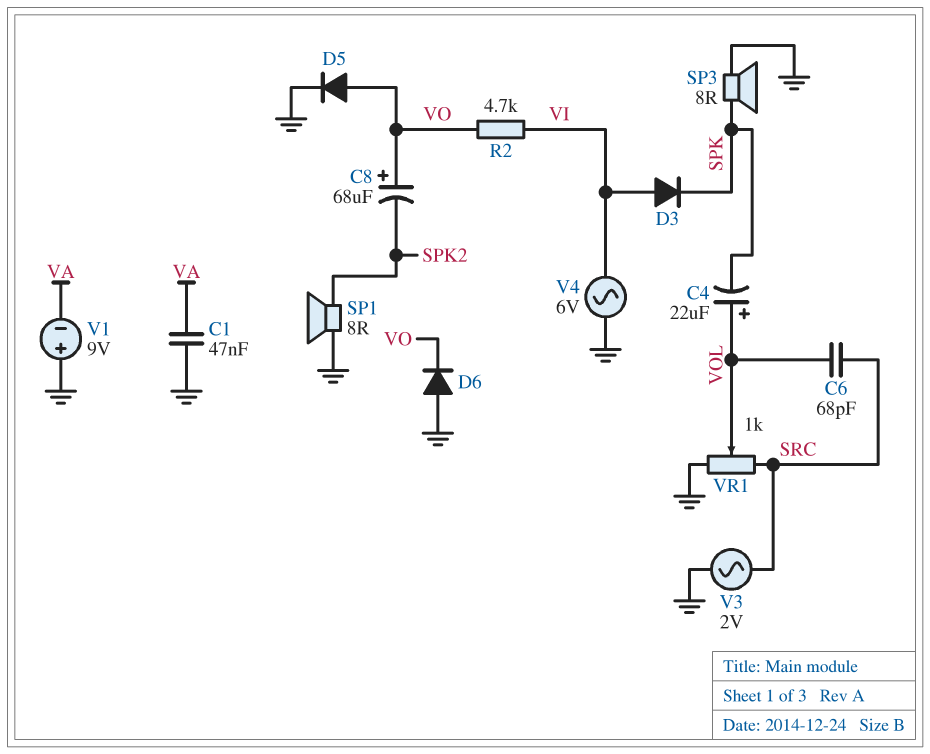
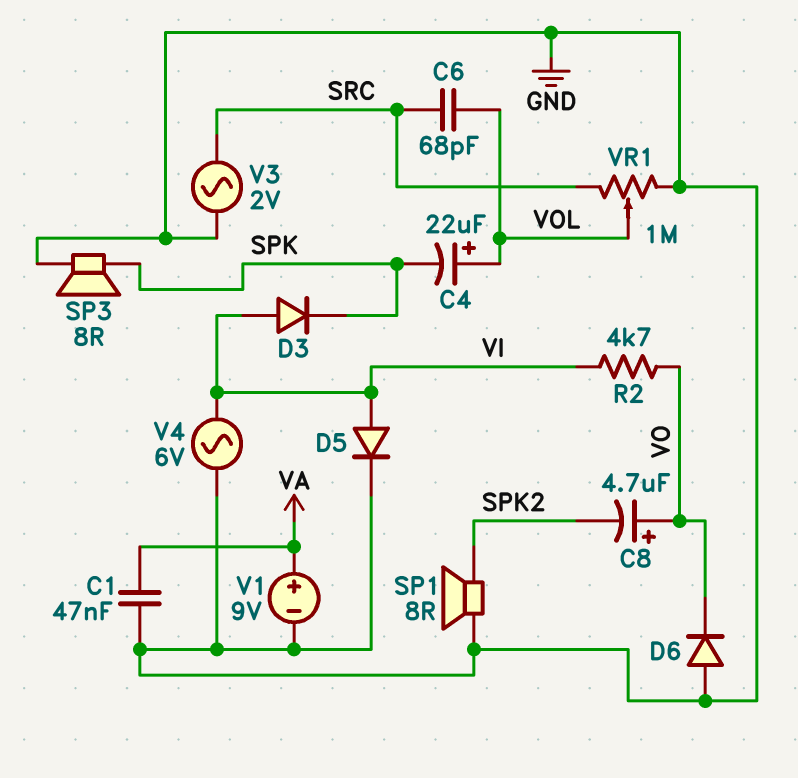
C8: 68uF (plus VO, minus SPK2) -> 4.7uF (plus VO, minus SPK2)
D5: diode (A VO, K GND) -> diode (A VI, K GND)
V1: 9V (plus GND, minus VA) -> 9V (plus VA, minus GND)
VR1: 1k (GND, SRC, wiper VOL) -> 1M (GND, SRC, wiper VOL)

